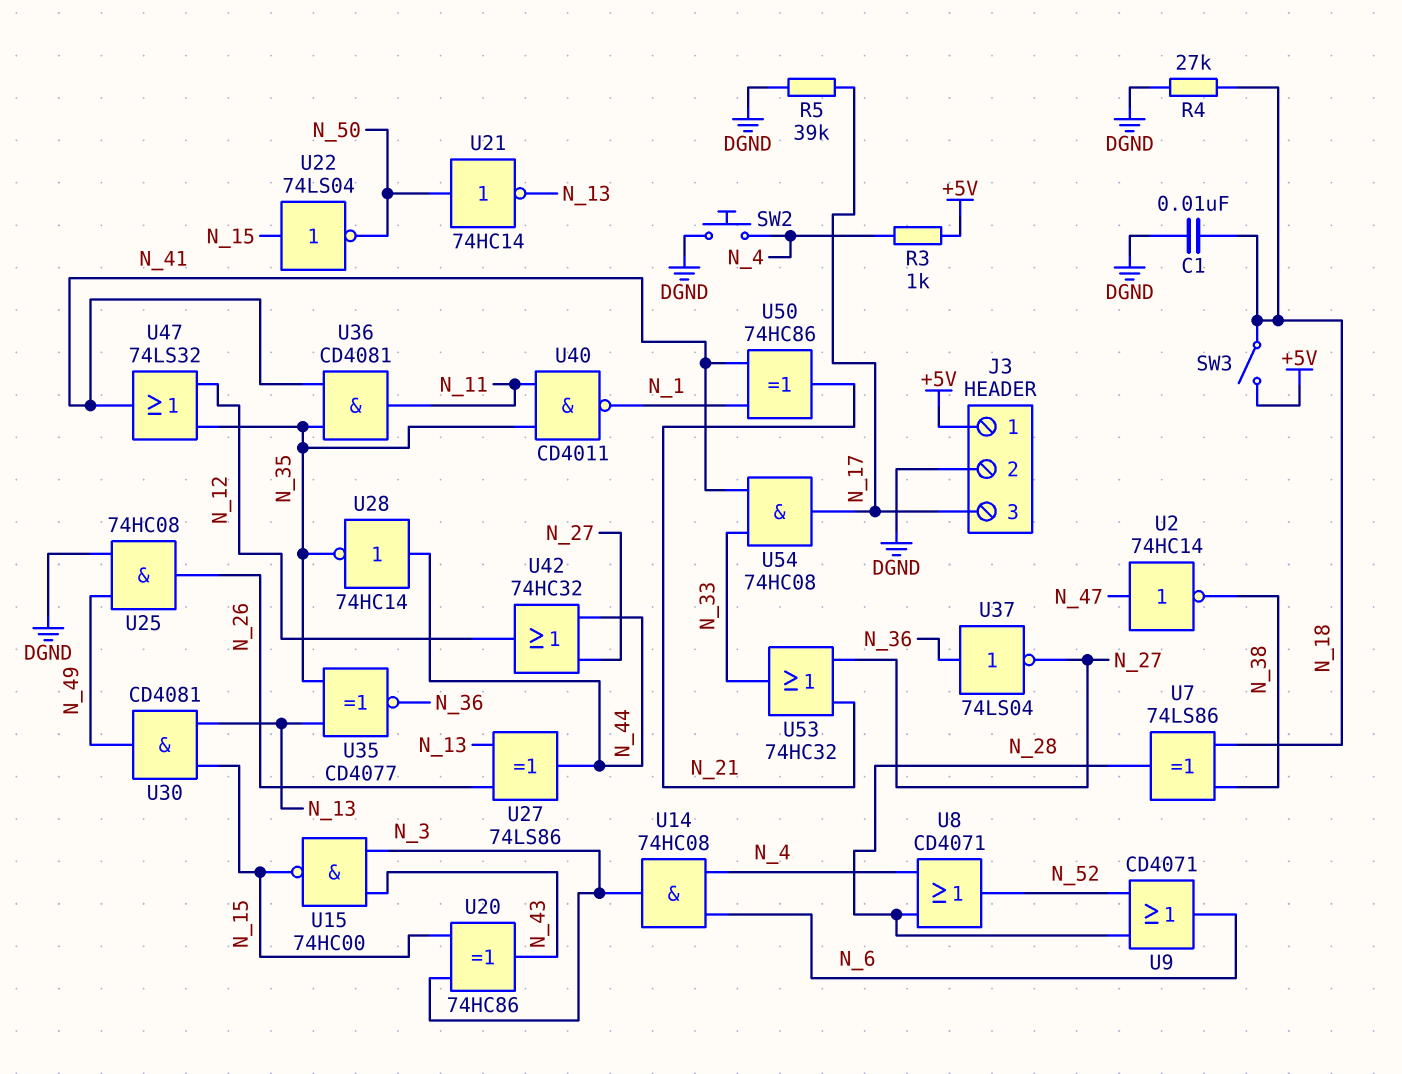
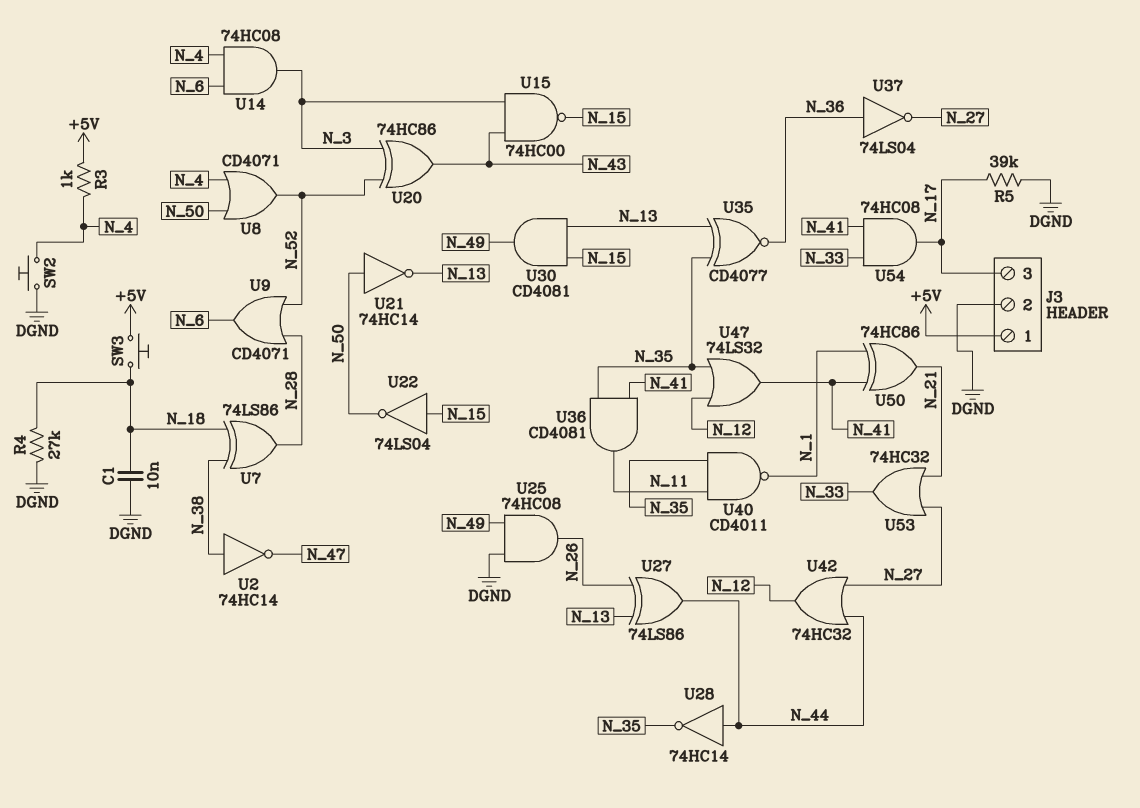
SW3: switch (+5V, N_18) -> button (+5V, N_18)
U2: NOT 74HC14 (in N_47, out N_38) -> NOT 74HC14 (in N_38, out N_47)
U8: OR CD4071 (in N_4, in N_28, out N_52) -> OR CD4071 (in N_4, in N_50, out N_52)
U20: XOR 74HC86 (in N_3, in N_15, out N_43) -> XOR 74HC86 (in N_3, in N_52, out N_43)

